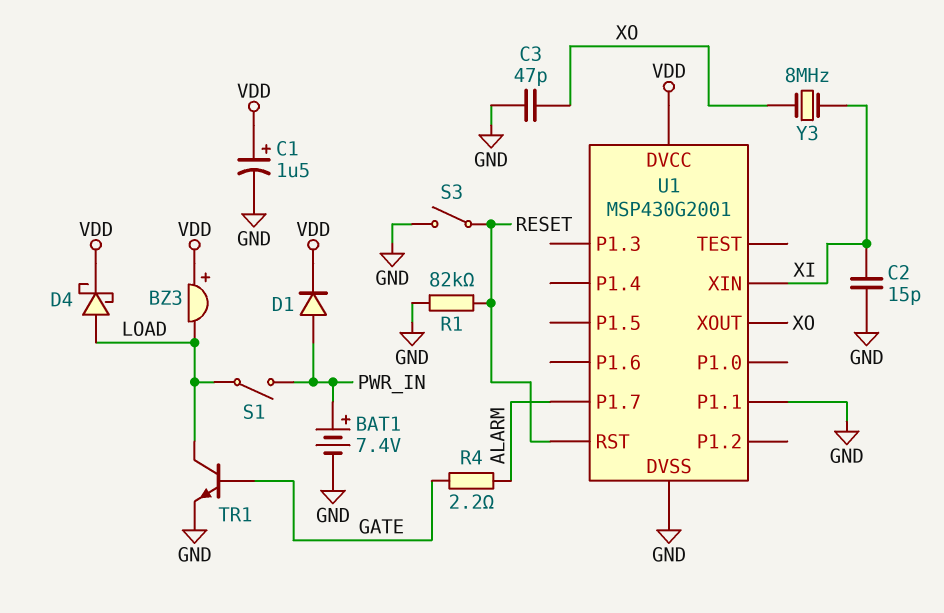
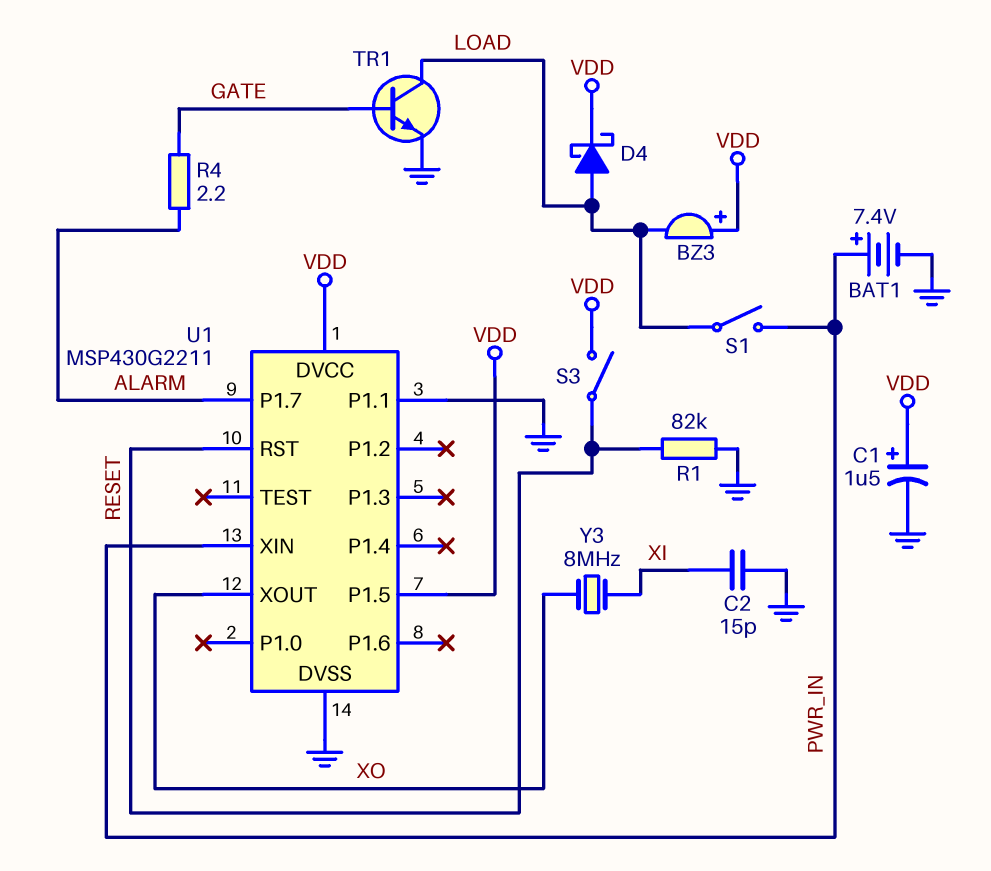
C3: 47pF (GND, XO) -> none
D1: diode (A PWR_IN, K VDD) -> none
S3: switch (GND, RESET) -> switch (RESET, VDD)
U1: MSP430G2001 -> MSP430G2211
U1 pin P1.5: none -> VDD
U1 pin XIN: XI -> PWR_IN

